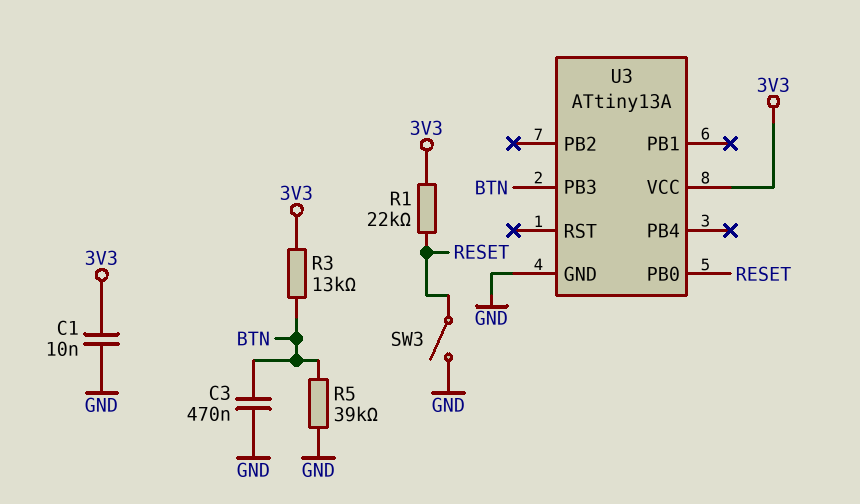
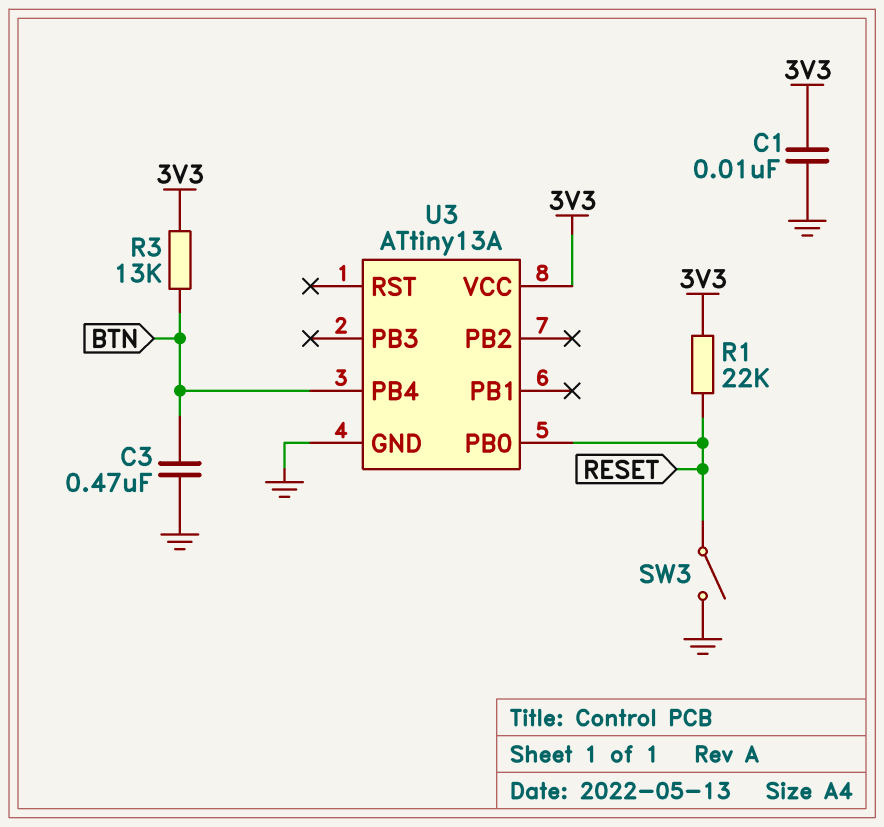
R5: 39k (BTN, GND) -> none
U3 pin PB3: BTN -> none
U3 pin PB4: none -> BTN

